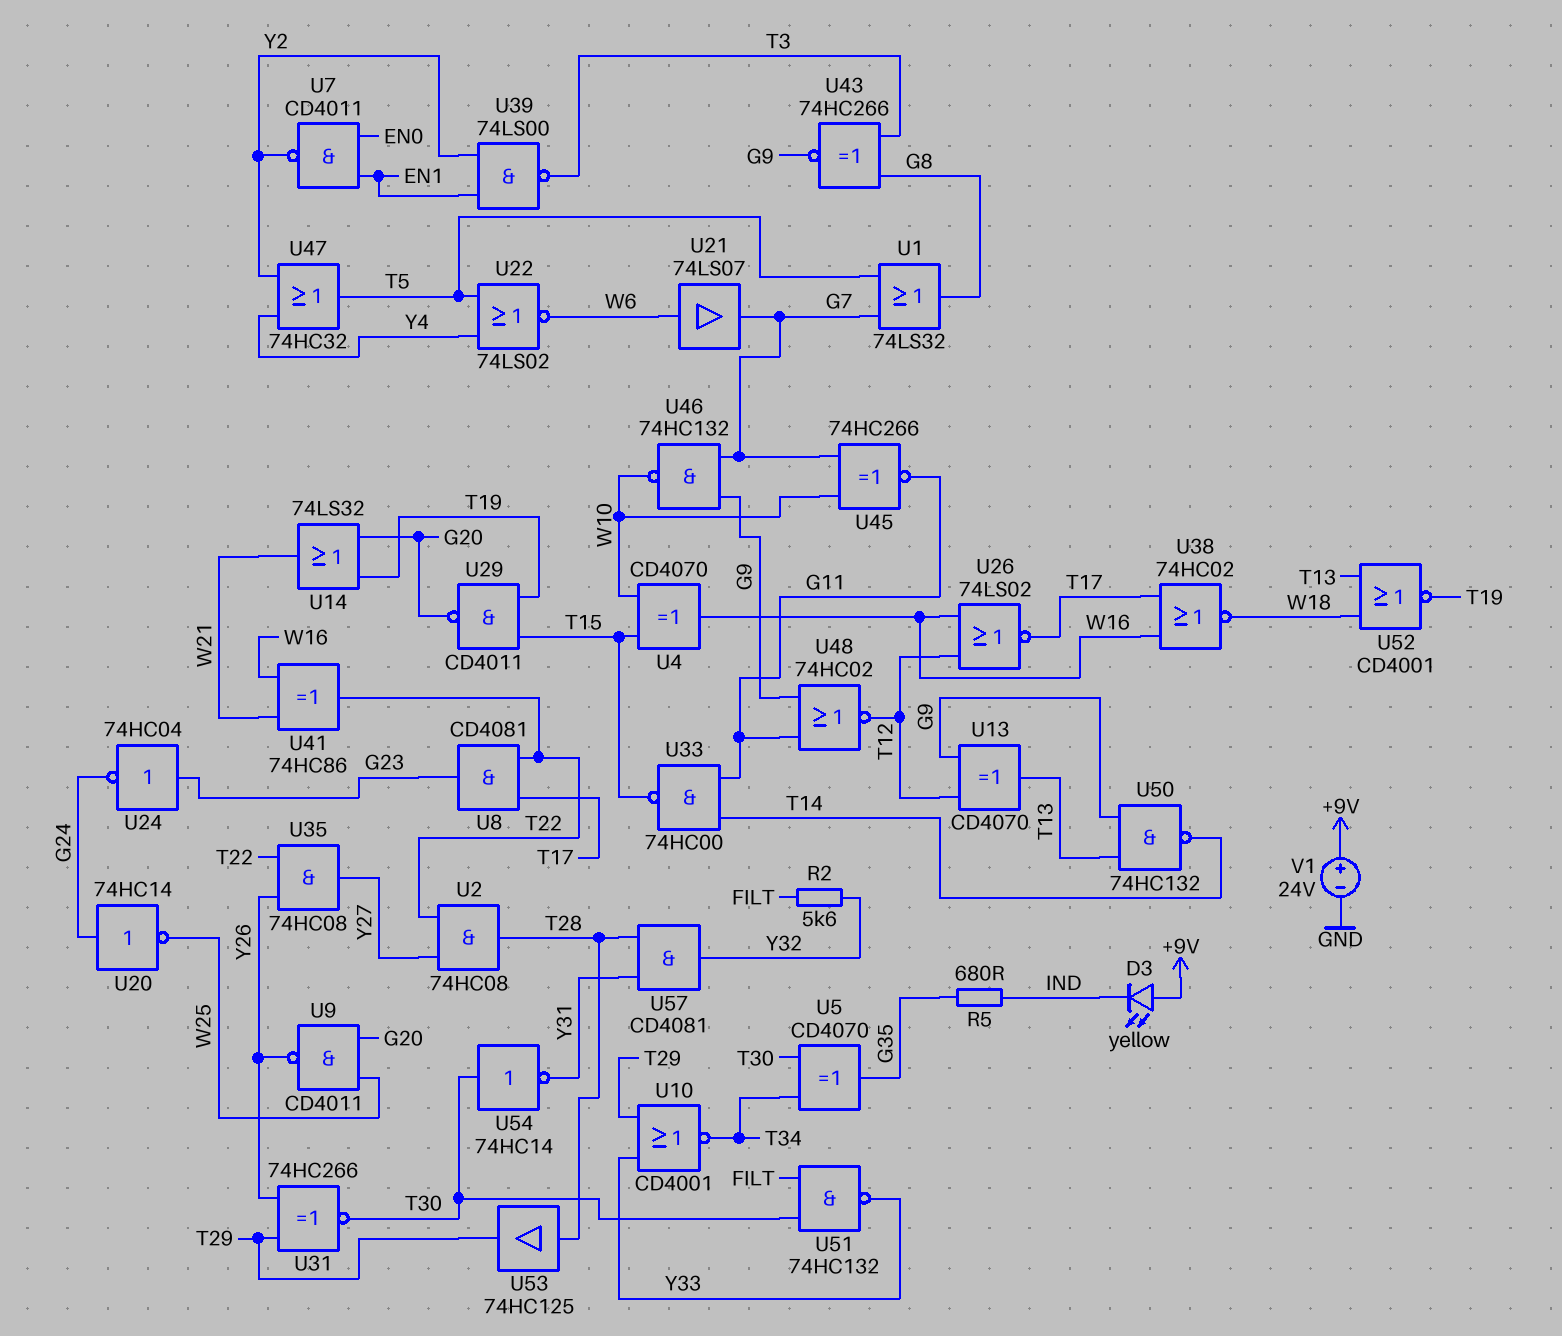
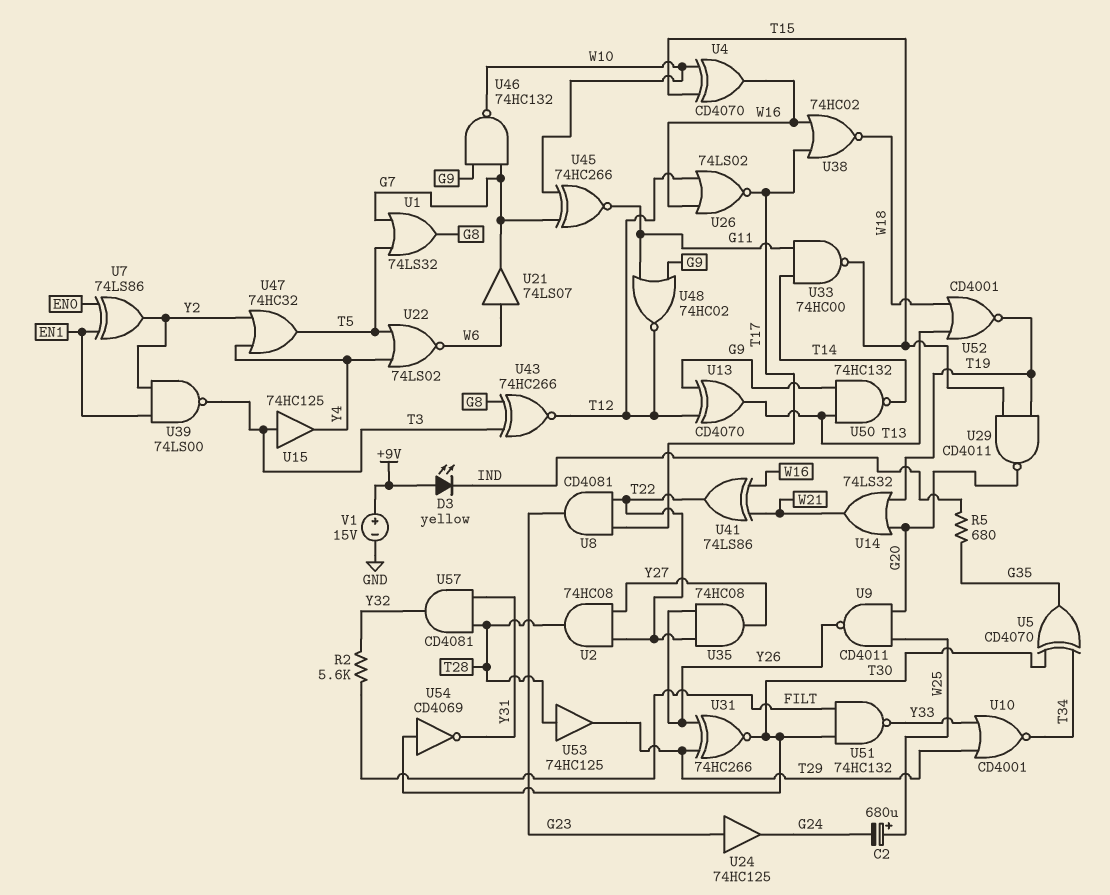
C2: none -> 680uF (plus W25, minus G24)
U7: NAND CD4011 (in EN0, in EN1, out Y2) -> XOR 74LS86 (in EN0, in EN1, out Y2)
U15: none -> buffer 74HC125 (in T3, out Y4)
U20: NOT 74HC14 (in G24, out W25) -> none
U24: NOT 74HC04 (in G23, out G24) -> buffer 74HC125 (in G23, out G24)
U41: XOR 74HC86 (in W16, in W21, out T22) -> XOR 74LS86 (in W16, in W21, out T22)
U43: XNOR 74HC266 (in G8, in T3, out G9) -> XNOR 74HC266 (in G8, in T3, out T12)
U54: NOT 74HC14 (in T30, out Y31) -> NOT CD4069 (in T30, out Y31)
V1: 24V (plus +9V, minus GND) -> 15V (plus +9V, minus GND)

